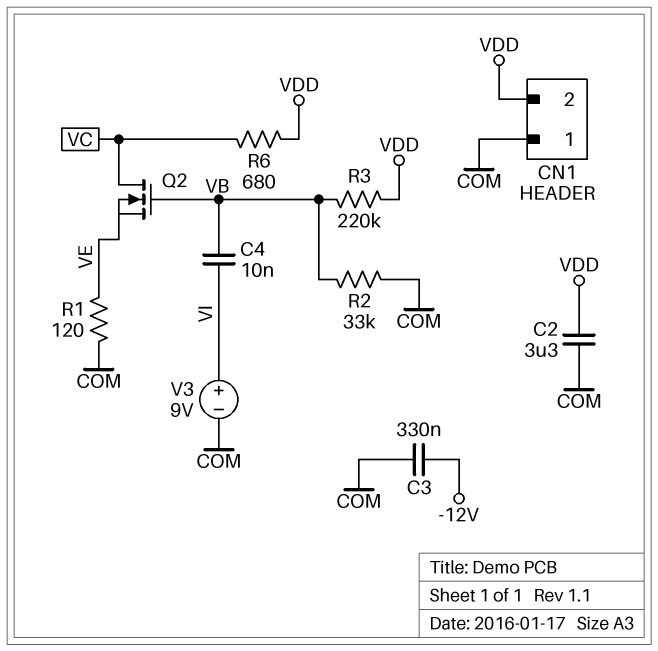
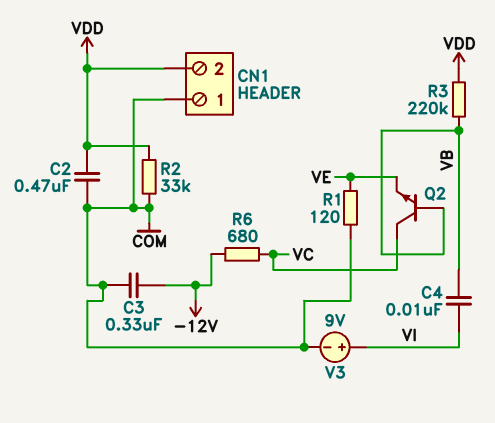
C2: 3.3uF (COM, VDD) -> 470nF (COM, VDD)
Q2: NMOS (G VB, D VC, S VE) -> NPN (B VB, C VC, E VE)
R2: 33k (COM, VB) -> 33k (COM, VDD)
R6: 680 (VC, VDD) -> 680 (-12V, VC)

